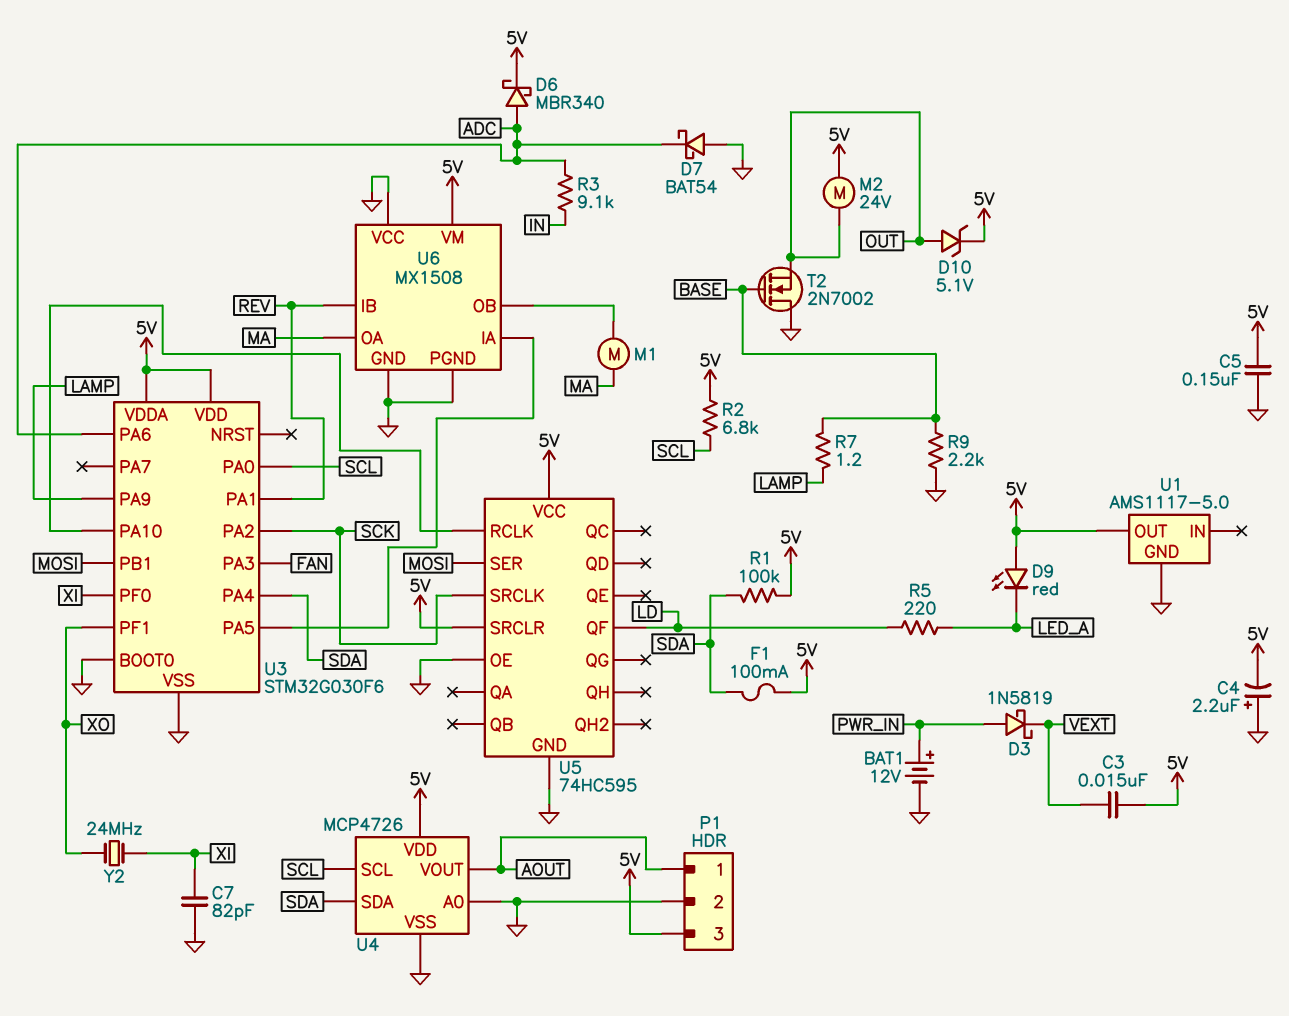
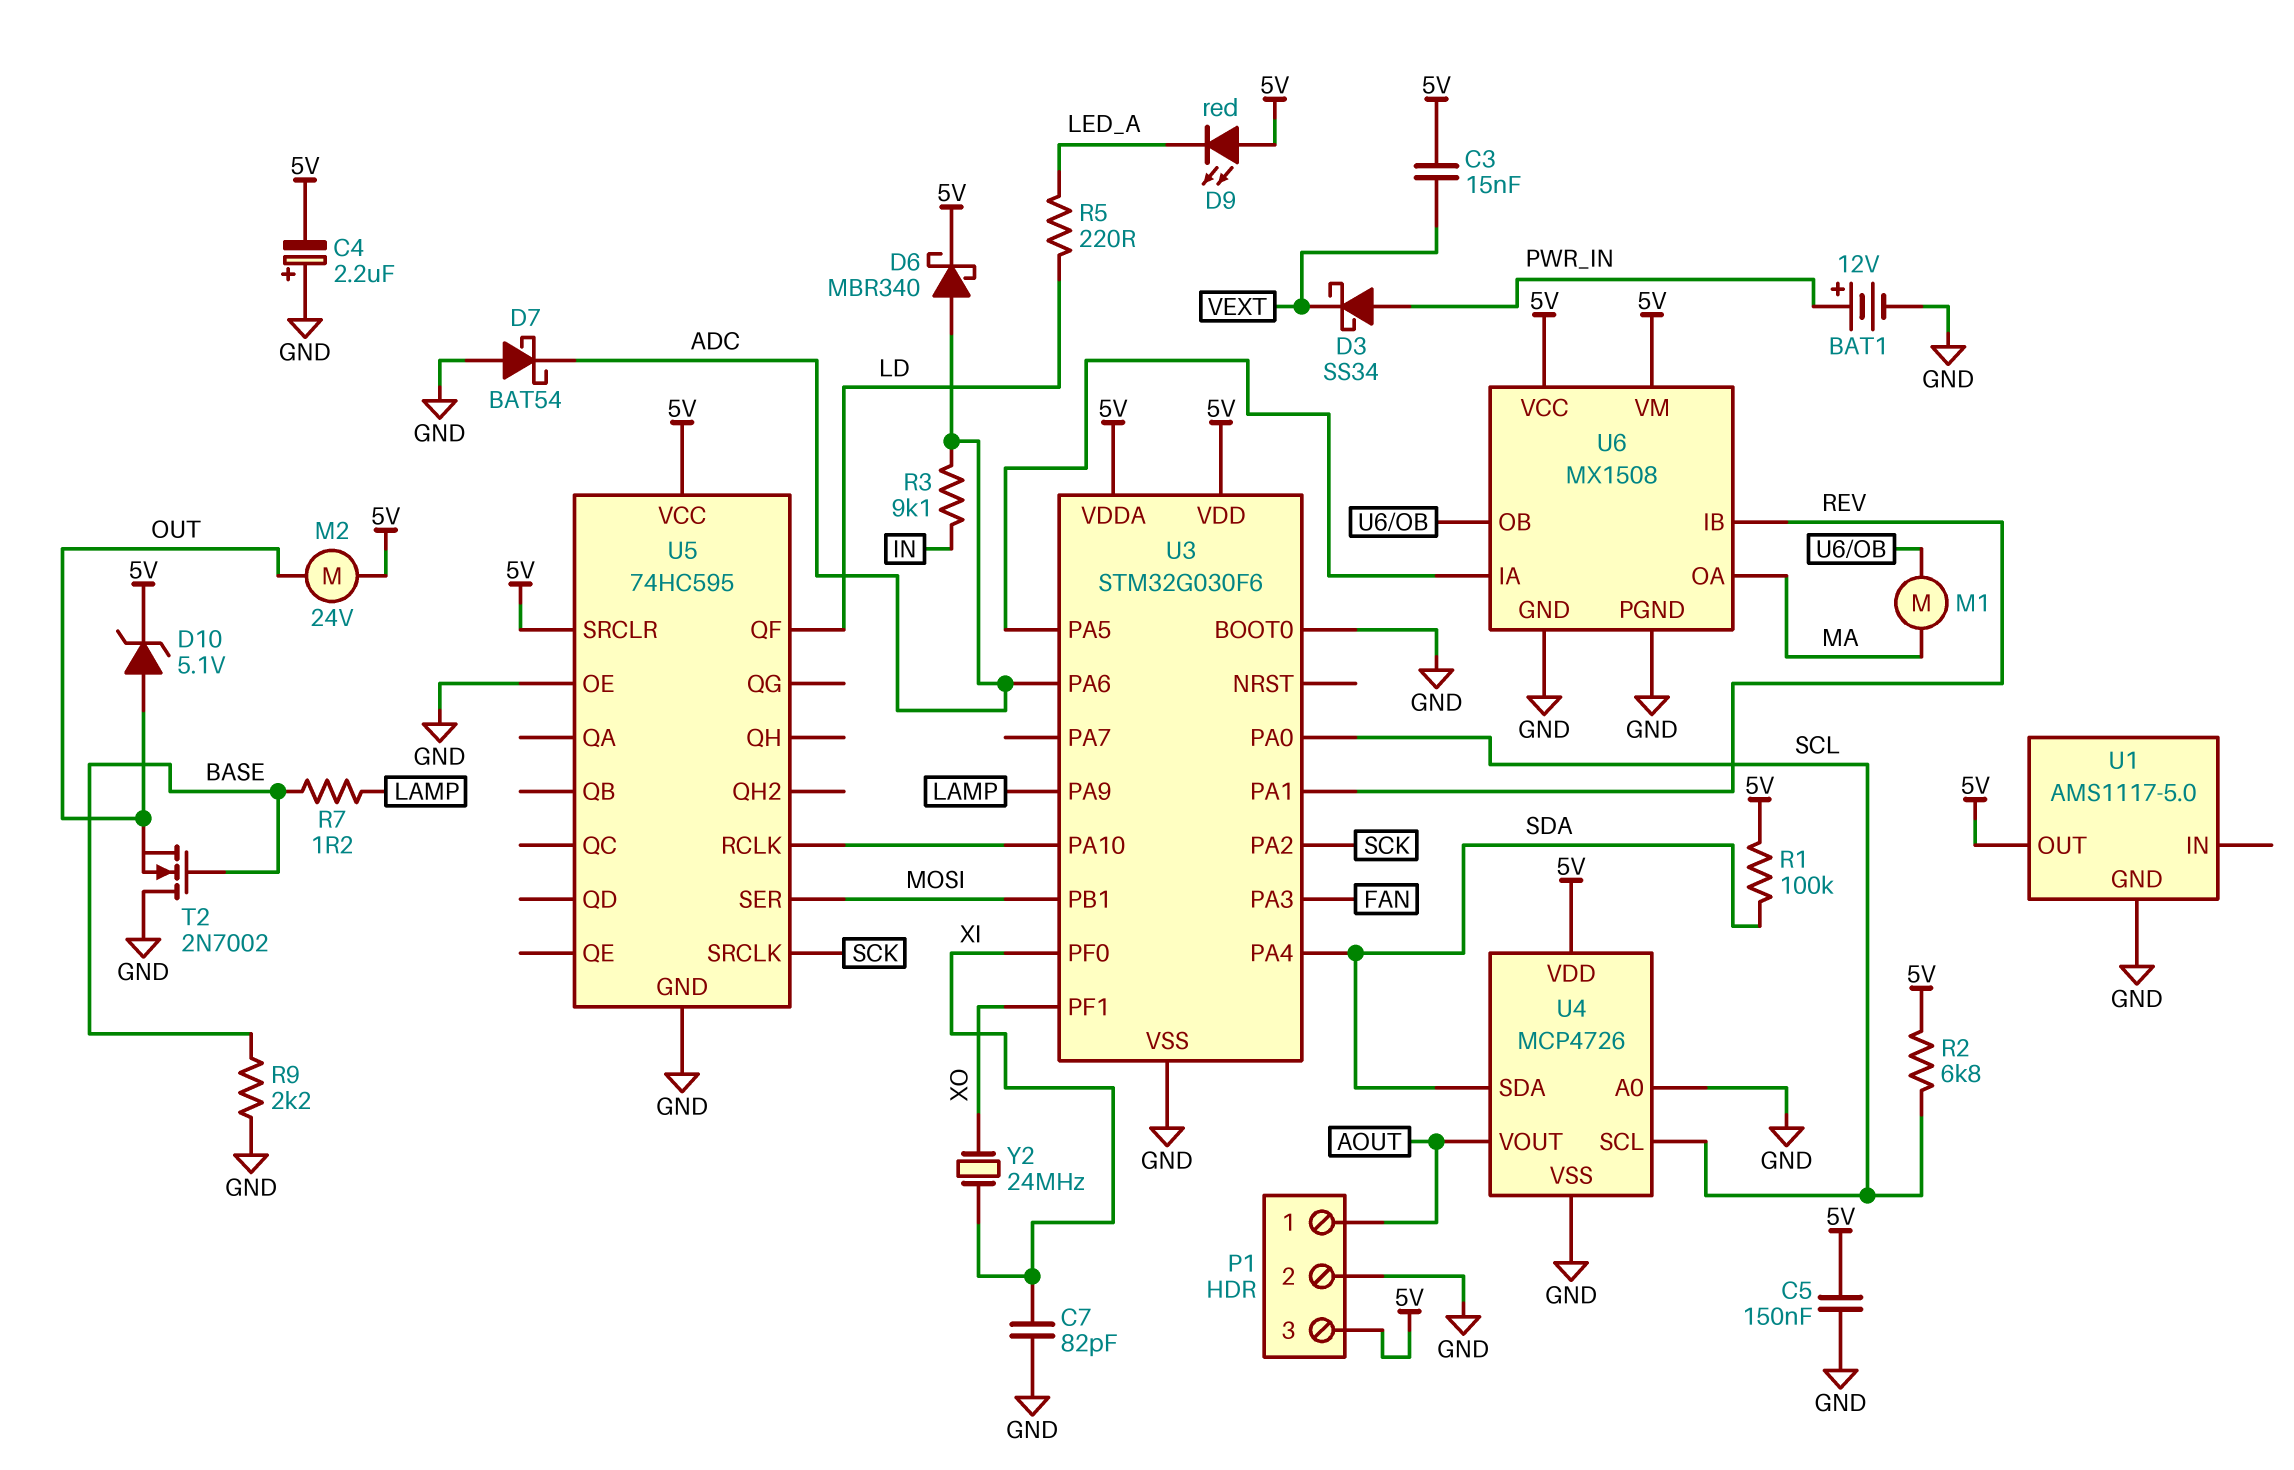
D3: schottky 1N5819 (A PWR_IN, K VEXT) -> schottky SS34 (A PWR_IN, K VEXT)
F1: 100mA (5V, SDA) -> none
U6 pin VCC: GND -> 5V

